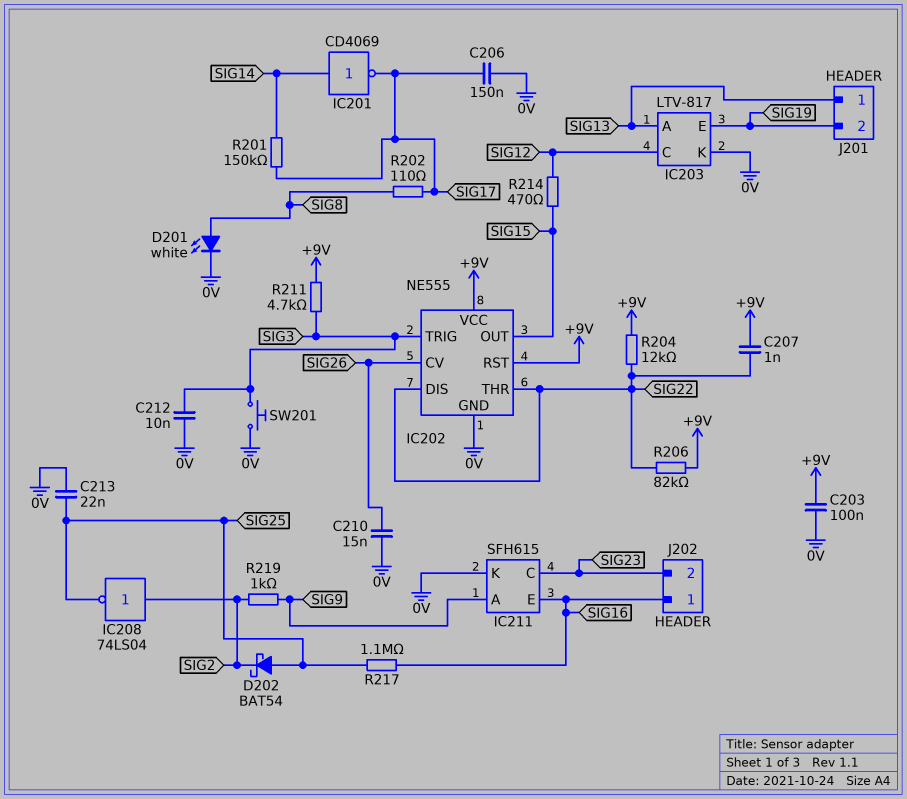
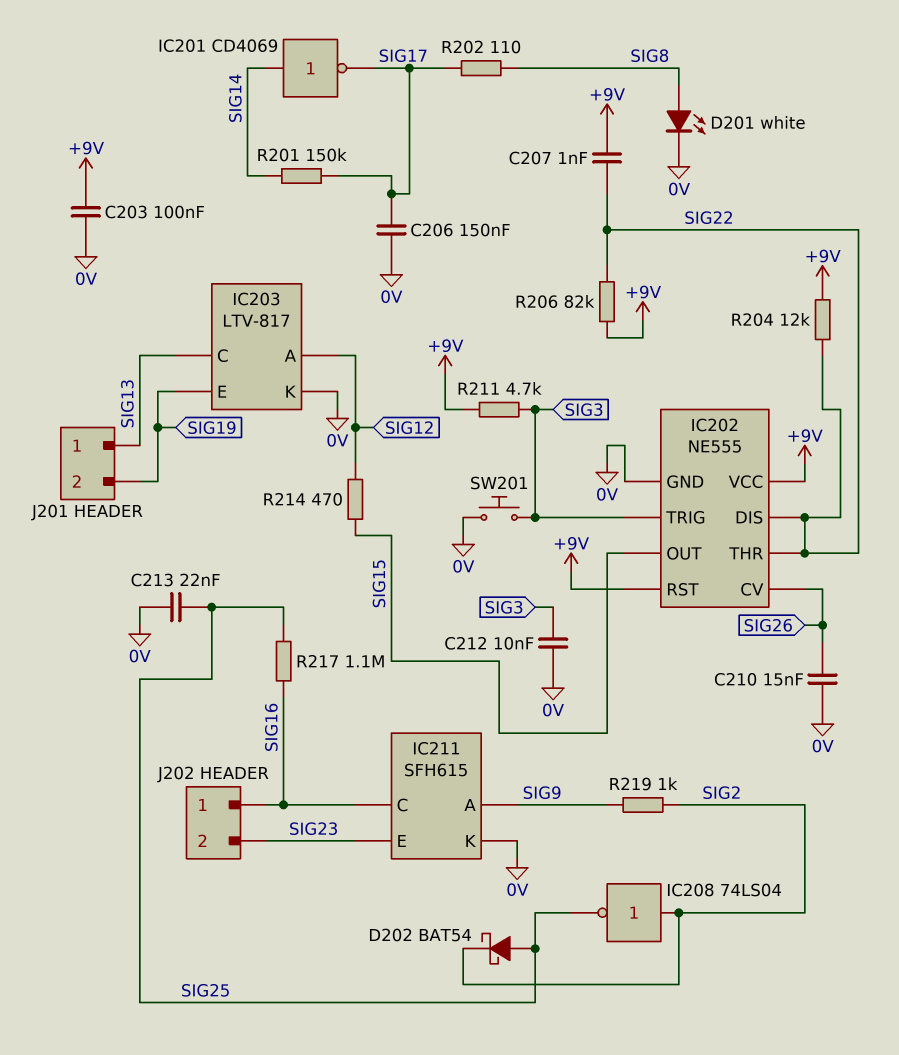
IC203 pin A: SIG13 -> SIG12
IC203 pin C: SIG12 -> SIG13
IC211 pin C: SIG23 -> SIG16
IC211 pin E: SIG16 -> SIG23

